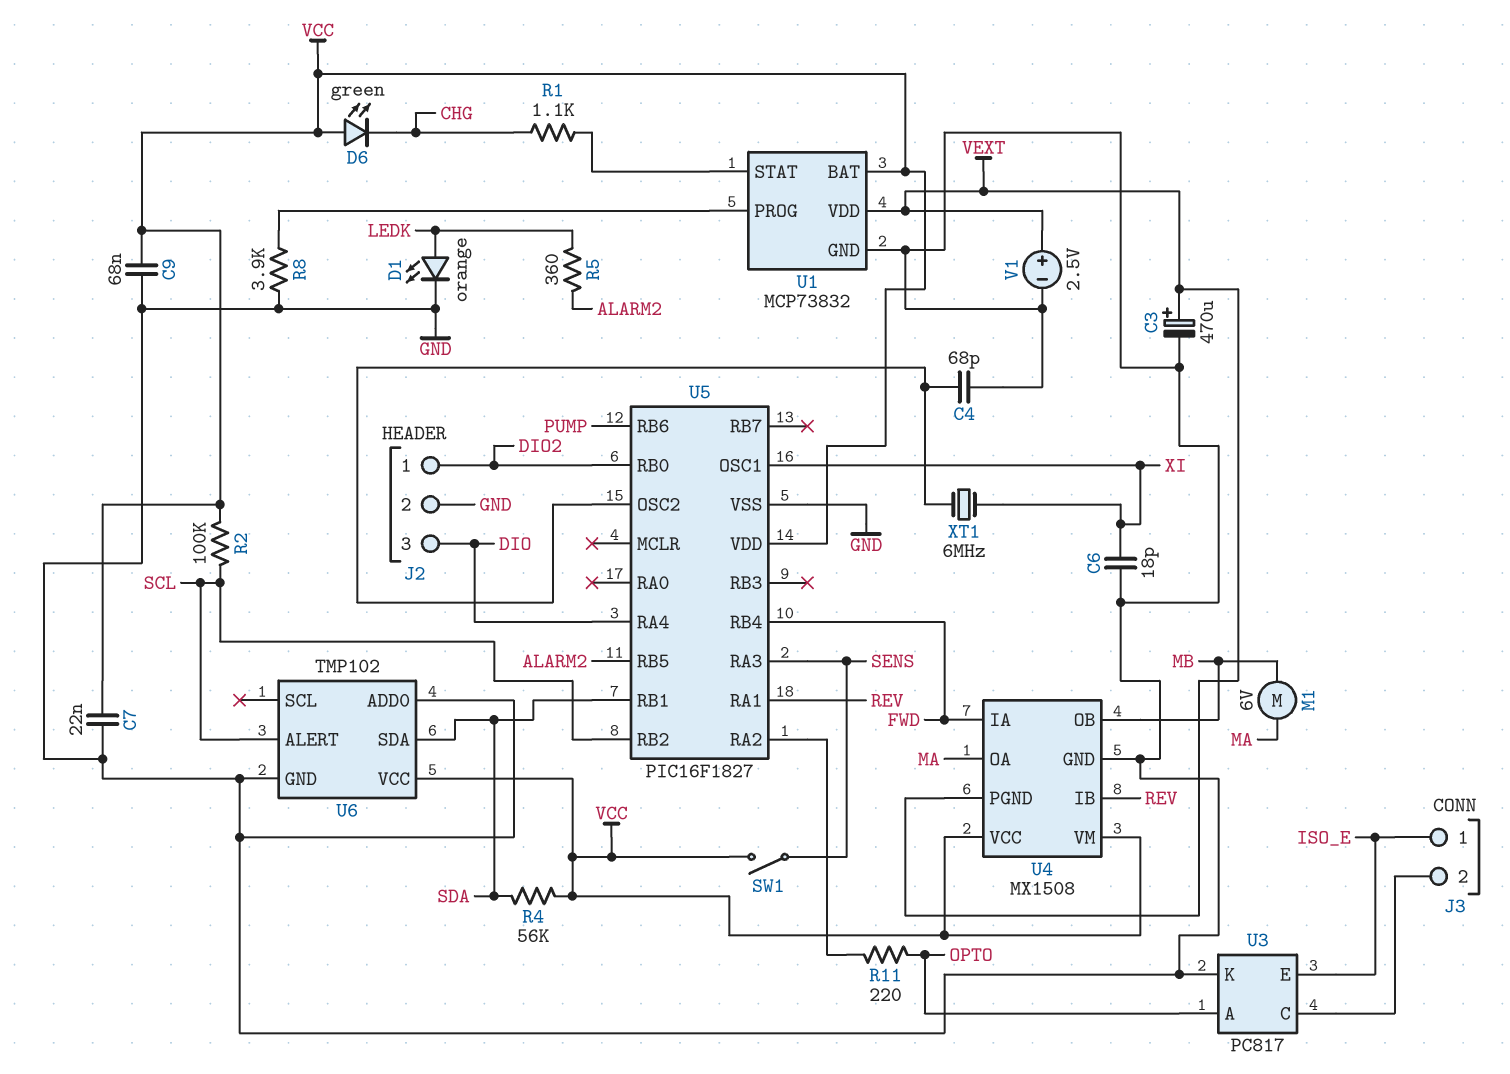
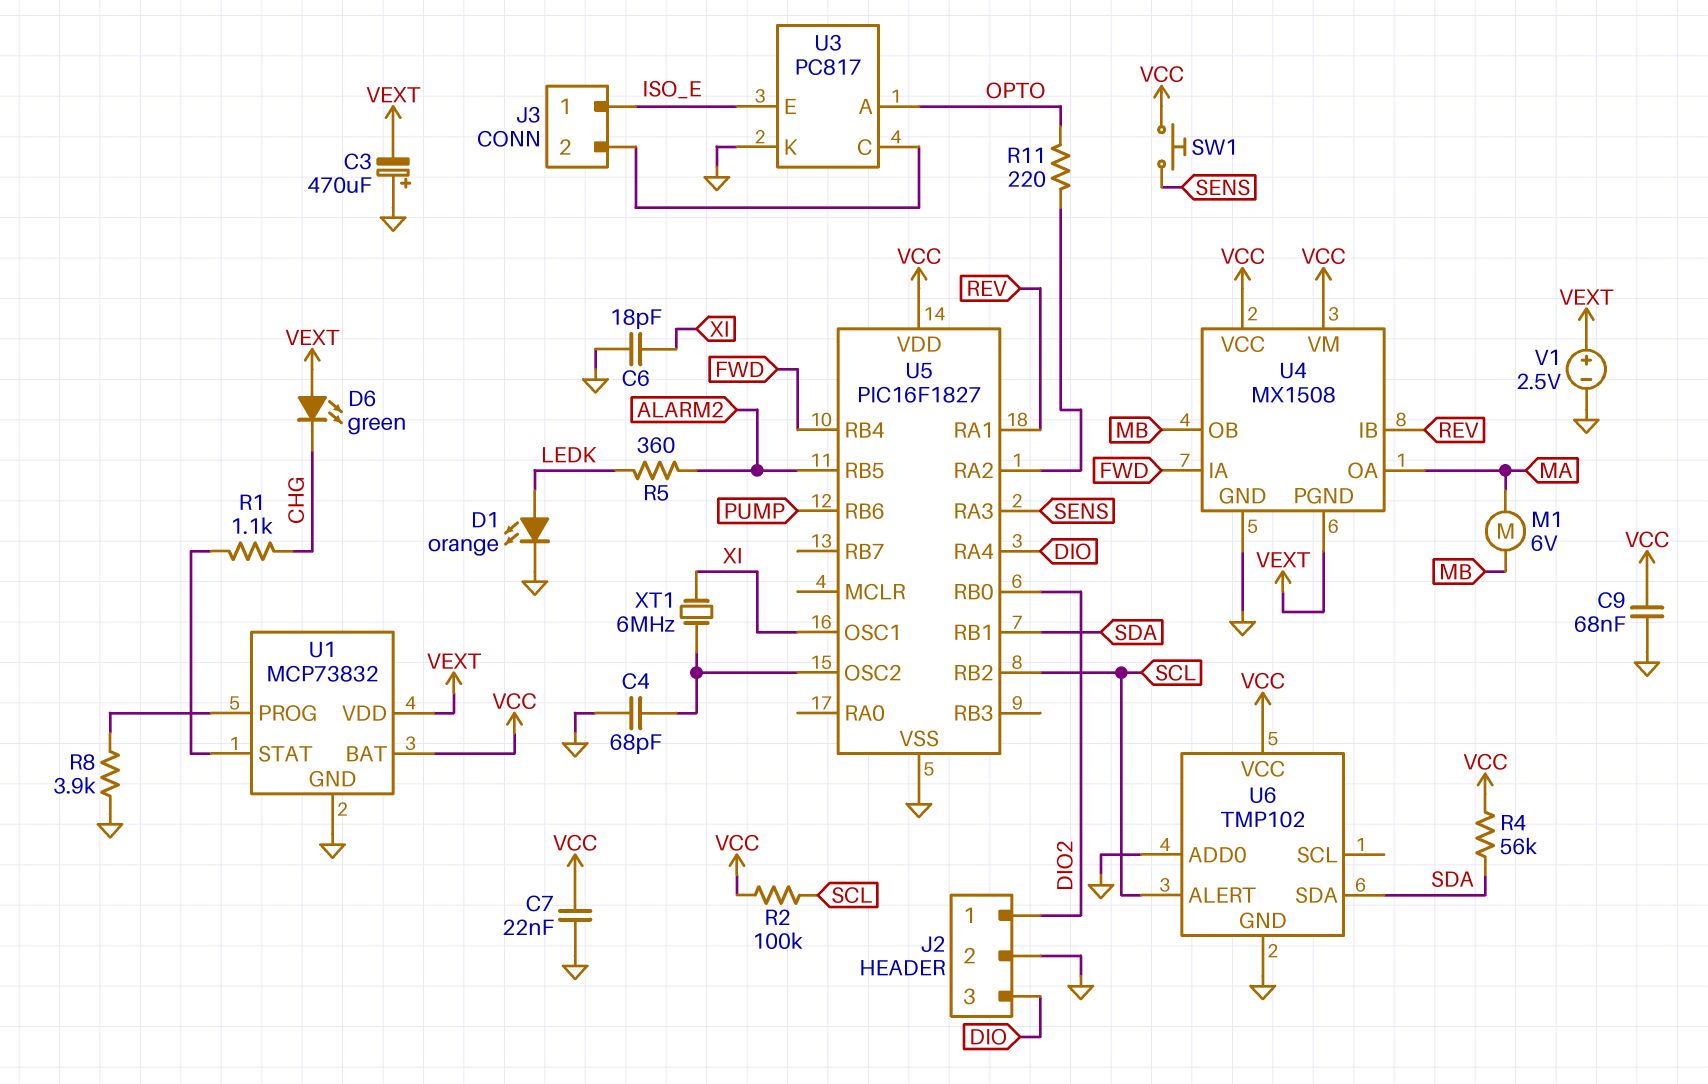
C3: 470uF (plus VEXT, minus GND) -> 470uF (plus GND, minus VEXT)
D6: LED green (A VCC, K CHG) -> LED green (A VEXT, K CHG)
SW1: switch (SENS, VCC) -> button (SENS, VCC)

